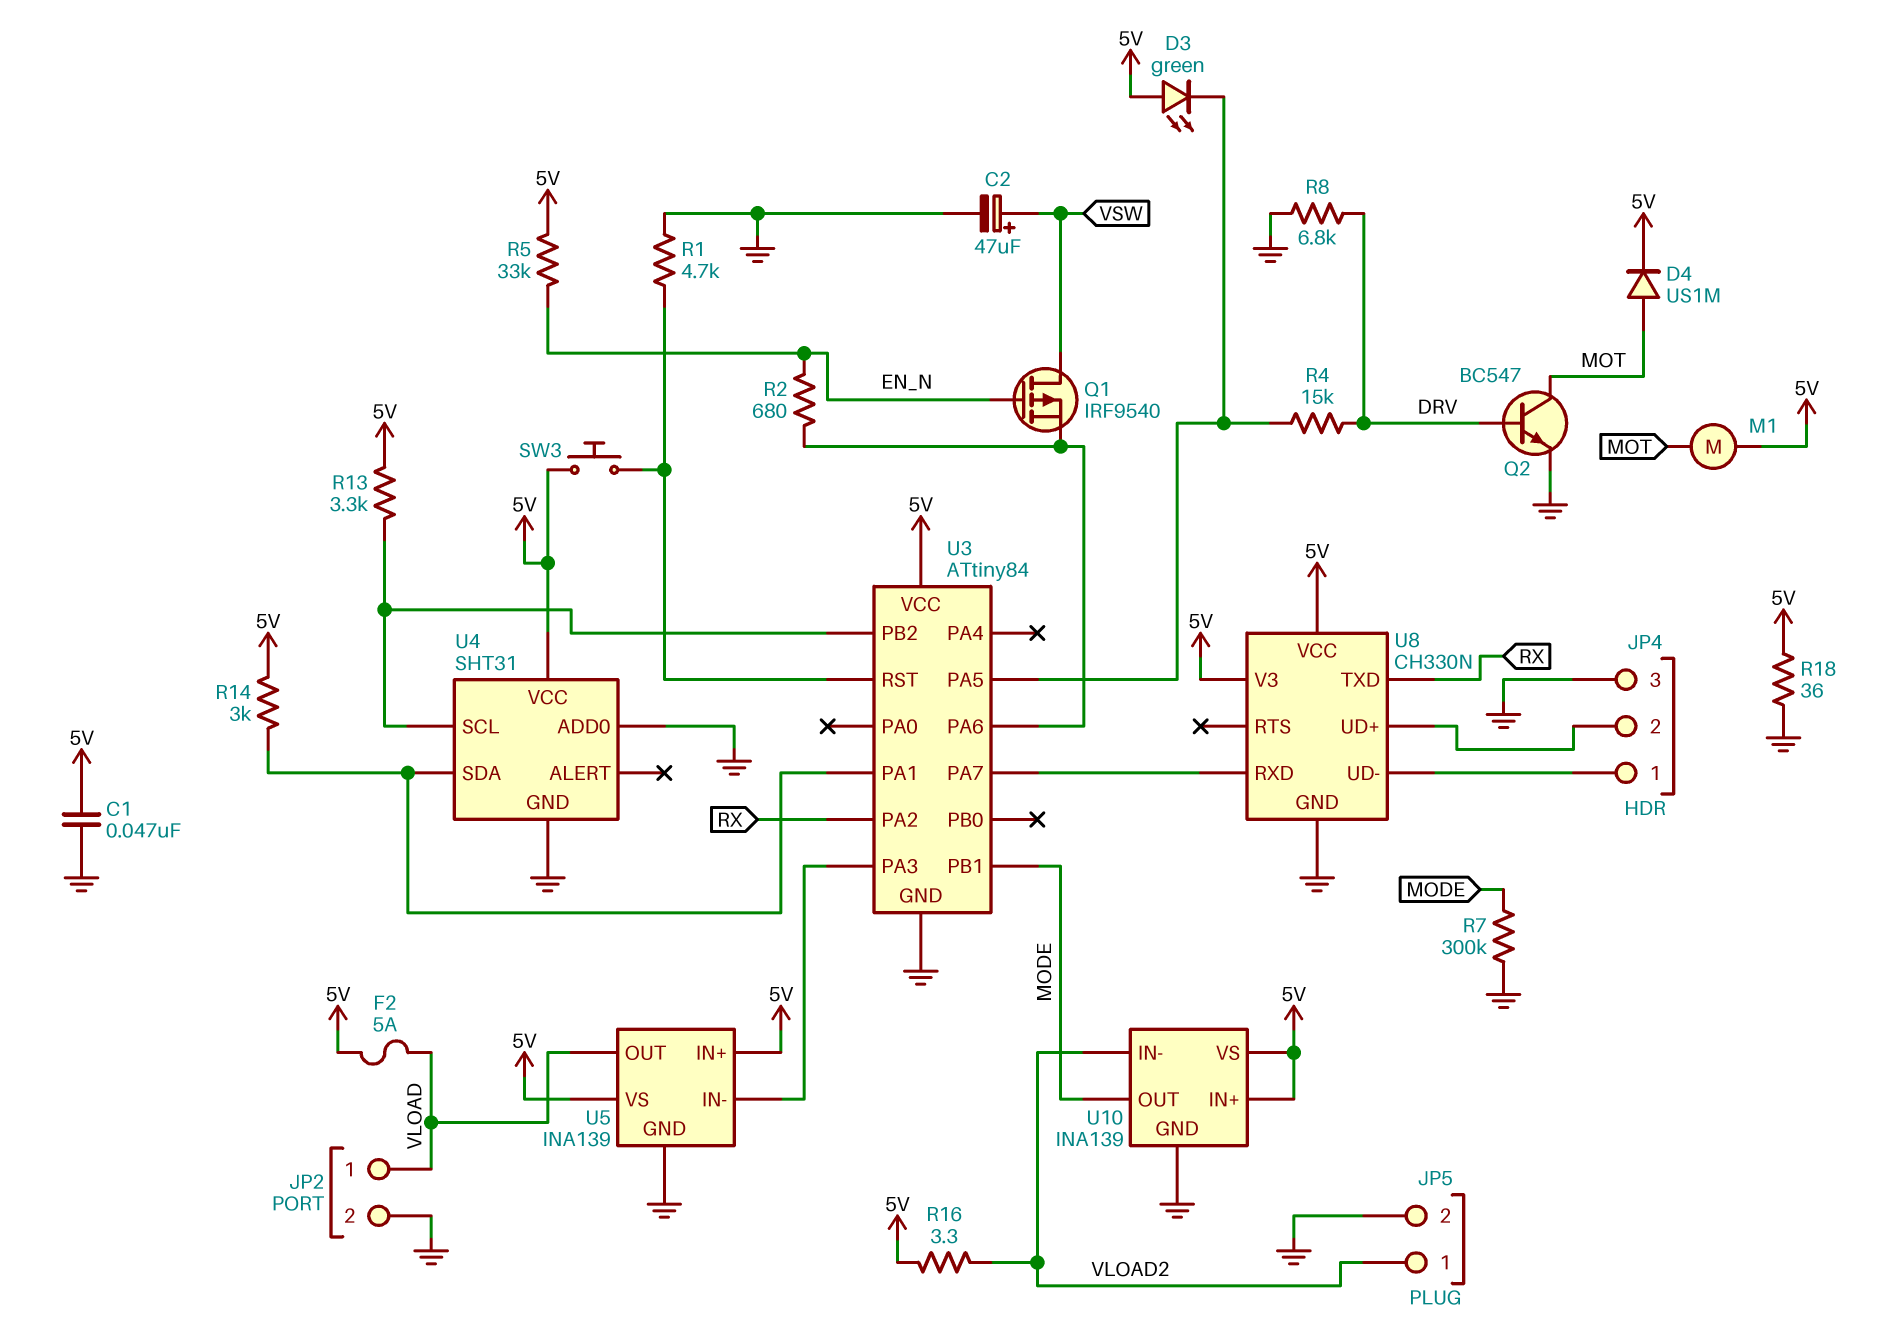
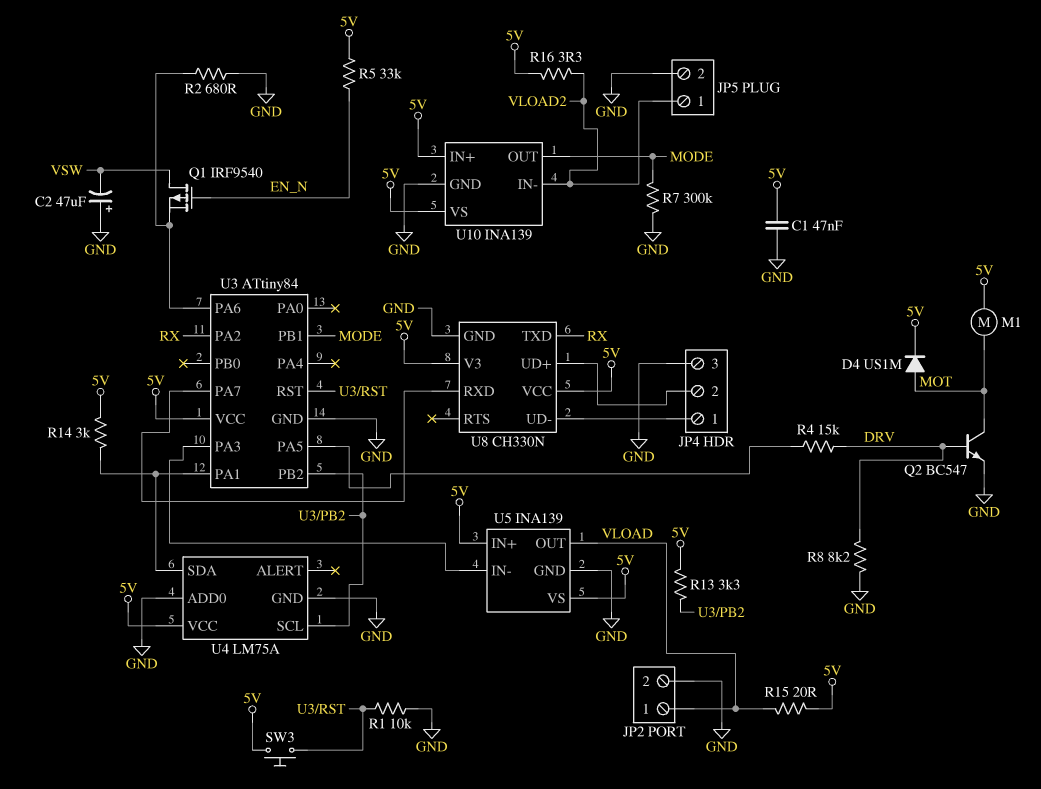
C2: 47uF (plus VSW, minus GND) -> 47uF (plus GND, minus VSW)
D3: LED green (A 5V, K U3/PA5) -> none
F2: 5A (5V, VLOAD) -> none
R1: 4.7k (GND, U3/RST) -> 10k (GND, U3/RST)
R2: 680 (EN_N, U3/PA6) -> 680 (GND, U3/PA6)
R8: 6.8k (DRV, GND) -> 8.2k (DRV, GND)
R15: none -> 20 (5V, VLOAD)
R18: 36 (5V, GND) -> none
U4: SHT31 -> LM75A

